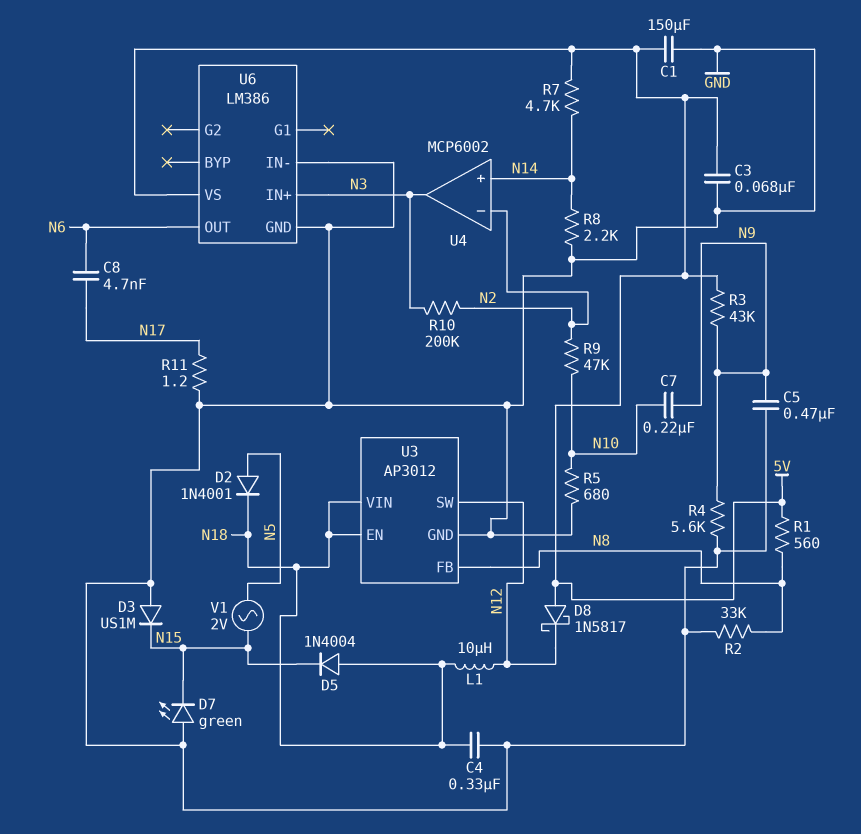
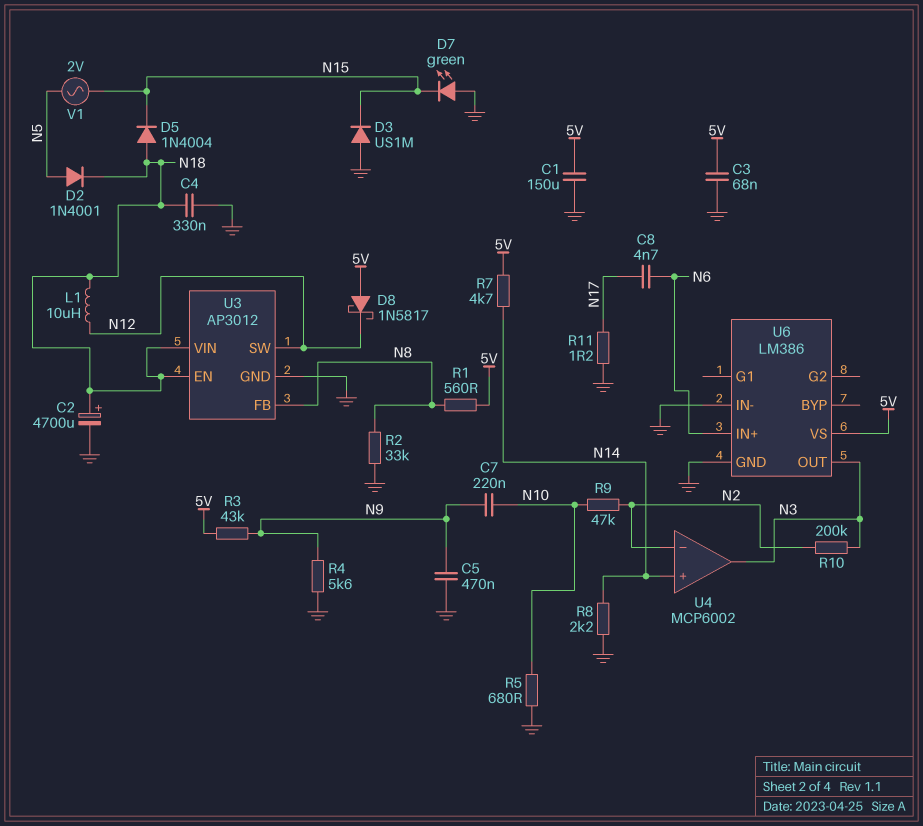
C2: none -> 4700uF (plus N18, minus GND)
U6 pin IN+: N3 -> N6
U6 pin OUT: N6 -> N3

